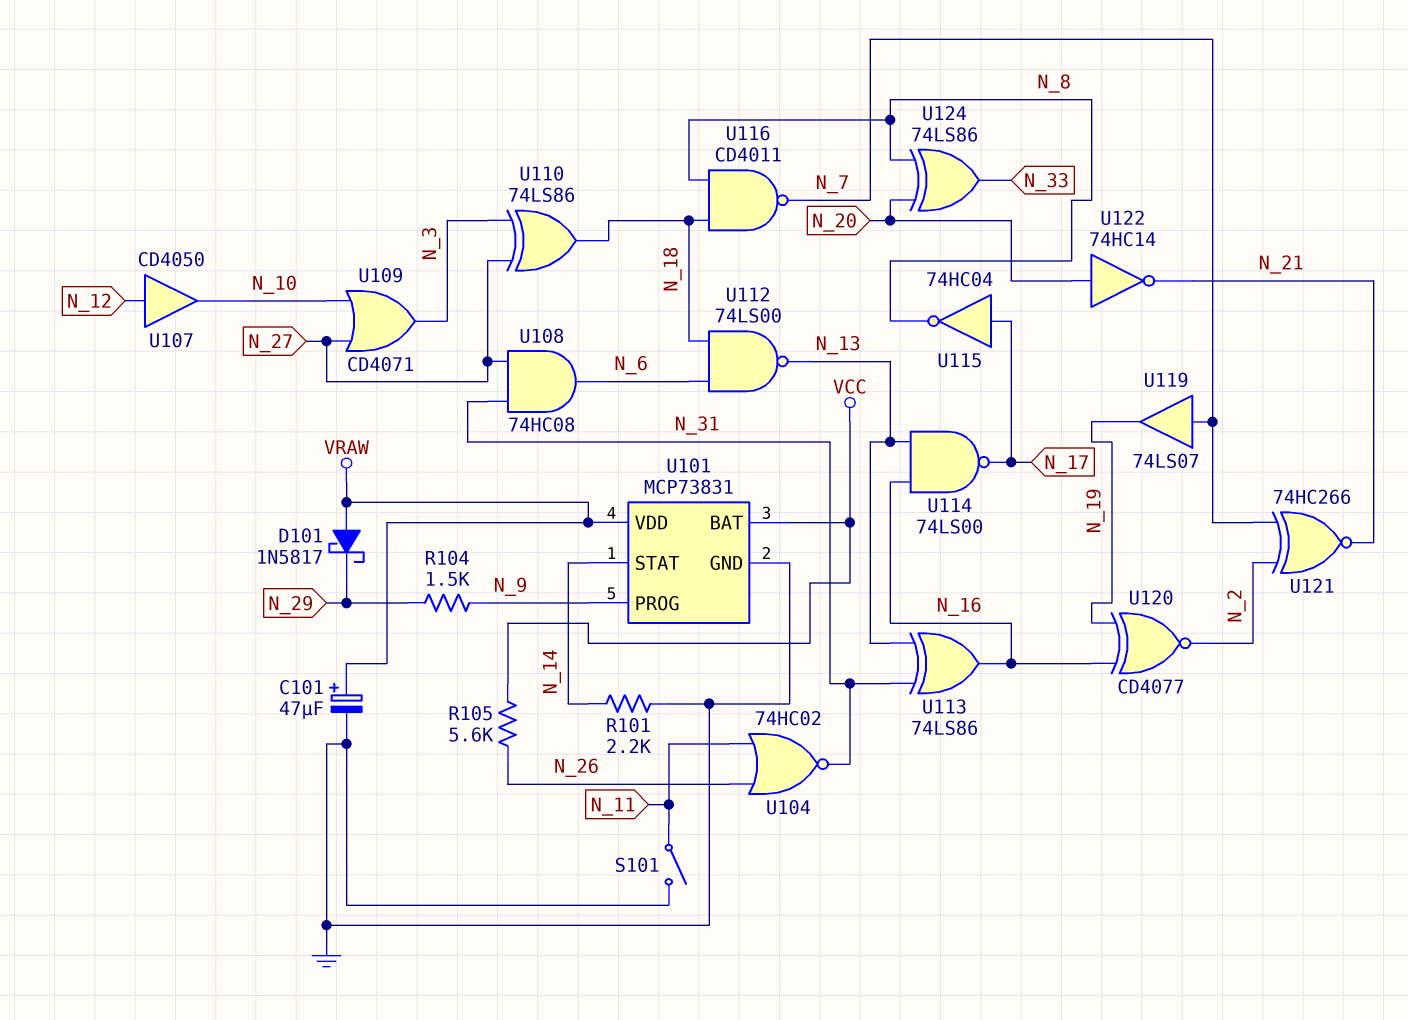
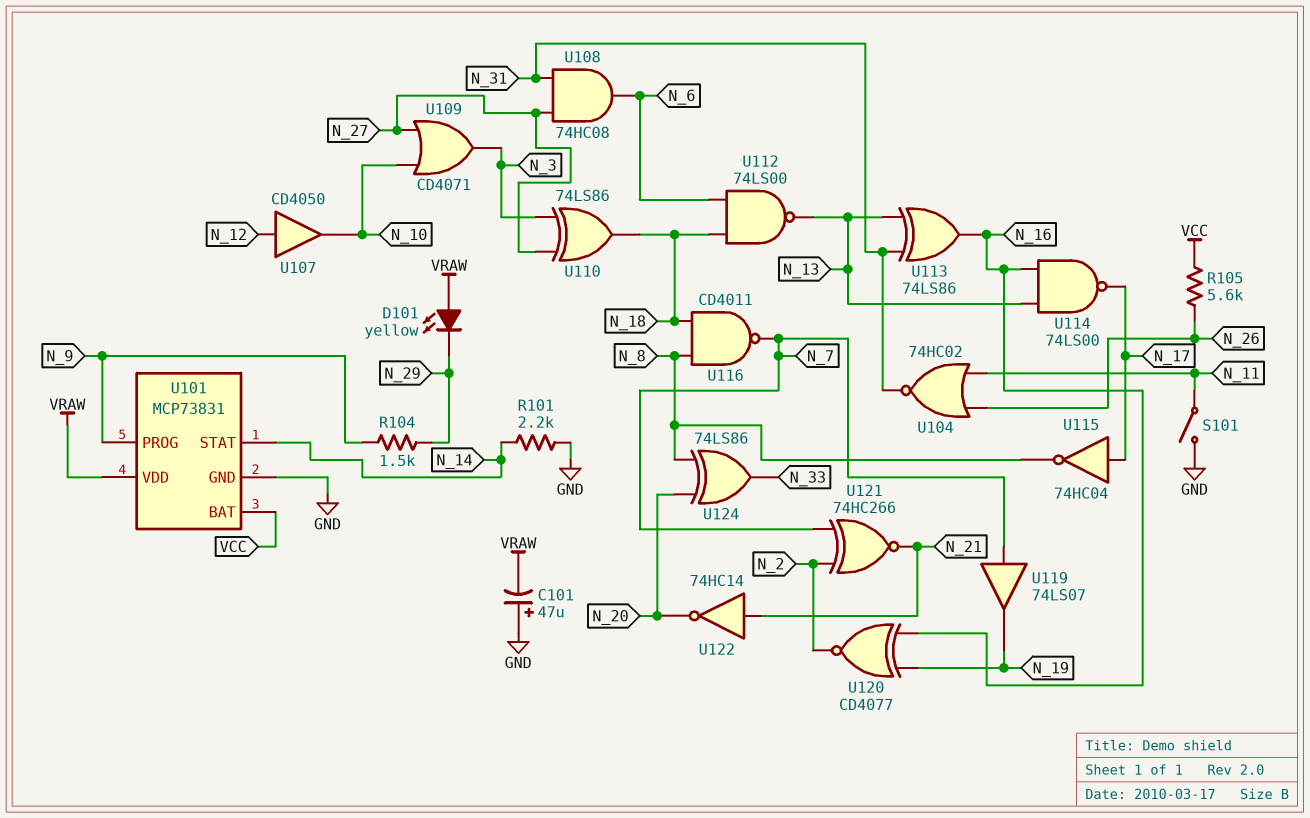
C101: 47uF (plus VRAW, minus GND) -> 47uF (plus GND, minus VRAW)
D101: schottky 1N5817 (A VRAW, K N_29) -> LED yellow (A VRAW, K N_29)
U122: NOT 74HC14 (in N_20, out N_21) -> NOT 74HC14 (in N_21, out N_20)

